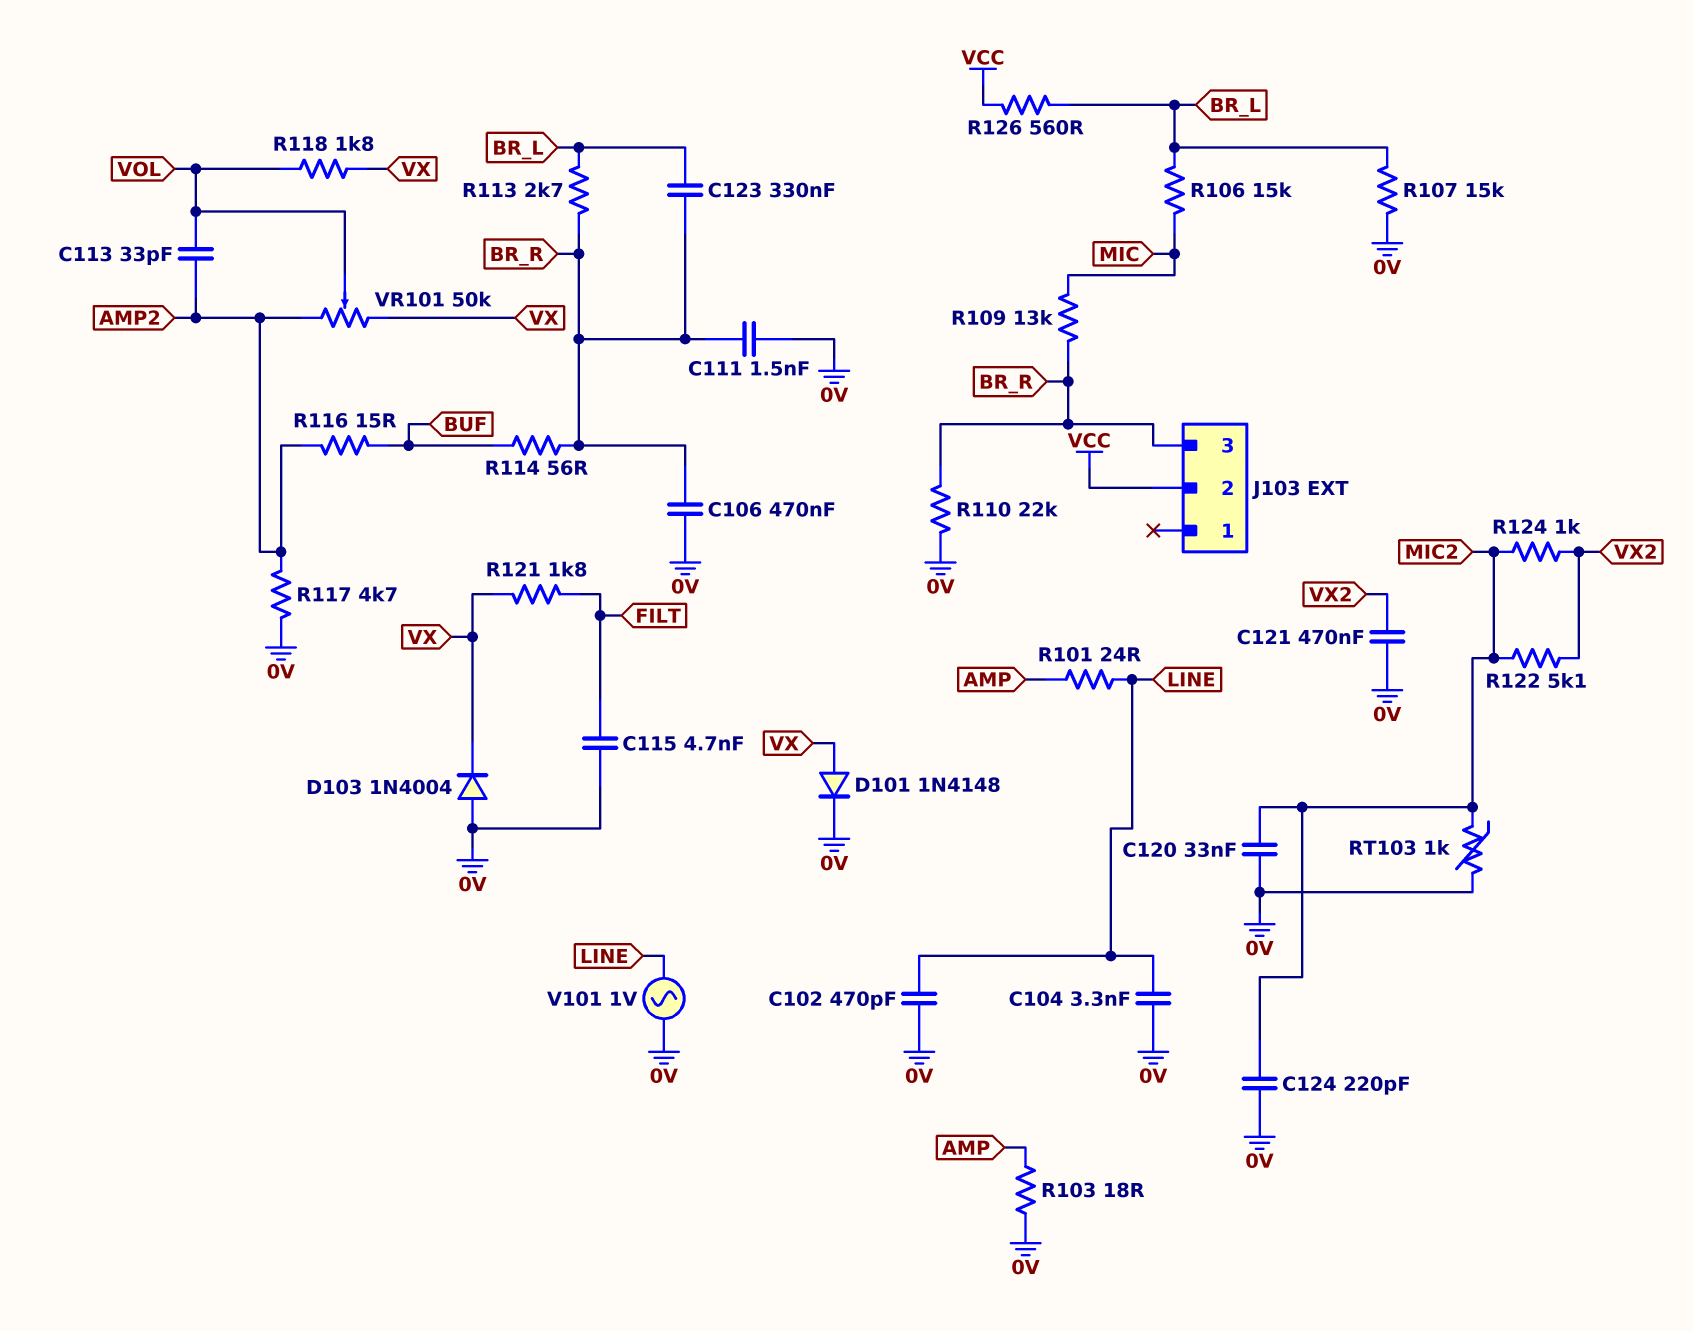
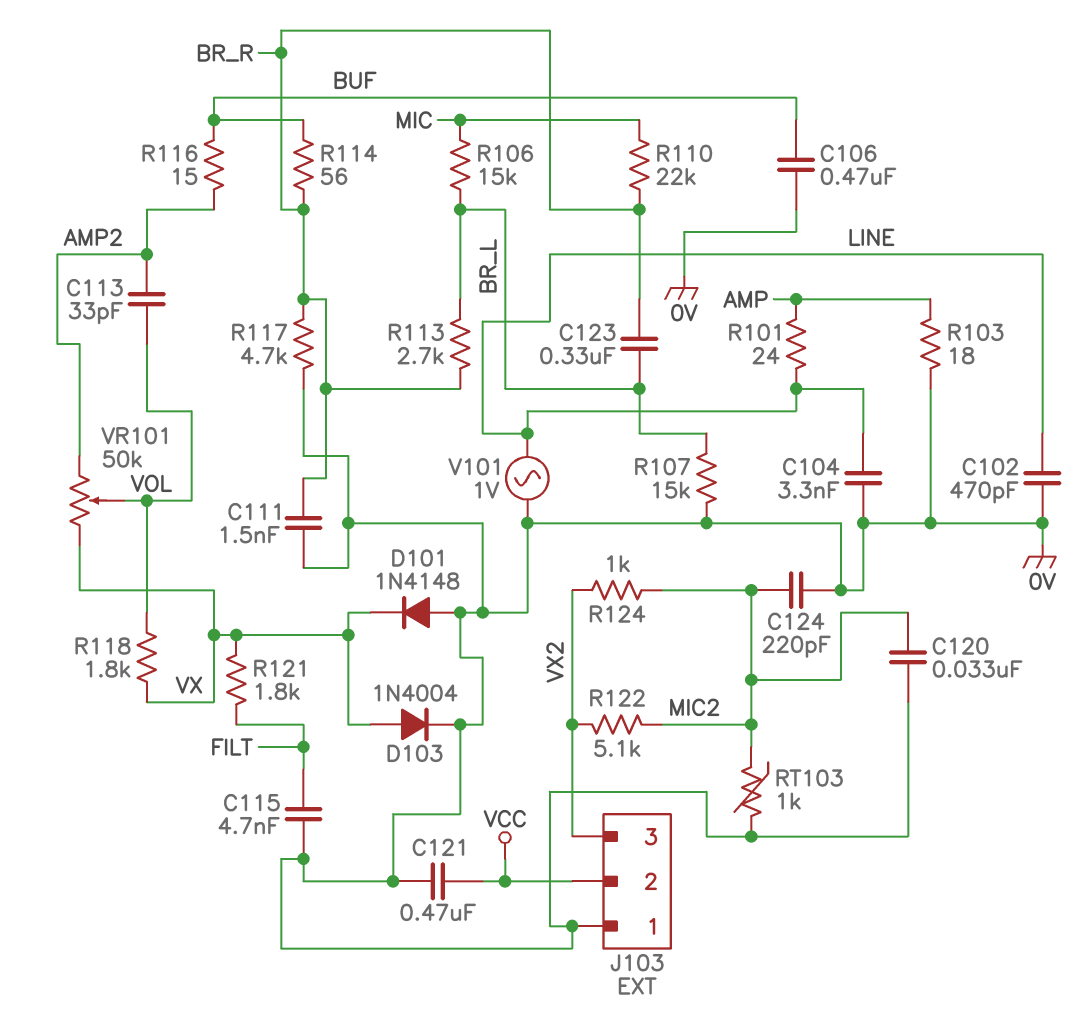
C106: 470nF (0V, BR_R) -> 470nF (0V, BUF)
C121: 470nF (0V, VX2) -> 470nF (0V, VCC)
D101: diode 1N4148 (A VX, K 0V) -> diode 1N4148 (A 0V, K VX)
D103: diode 1N4004 (A 0V, K VX) -> diode 1N4004 (A VX, K 0V)
J103 pin 1: none -> 0V
J103 pin 3: BR_R -> VX2
R109: 13k (BR_R, MIC) -> none
R110: 22k (0V, BR_R) -> 22k (BR_R, MIC)
R117: 4.7k (0V, AMP2) -> 4.7k (0V, BR_R)
R126: 560 (BR_L, VCC) -> none

